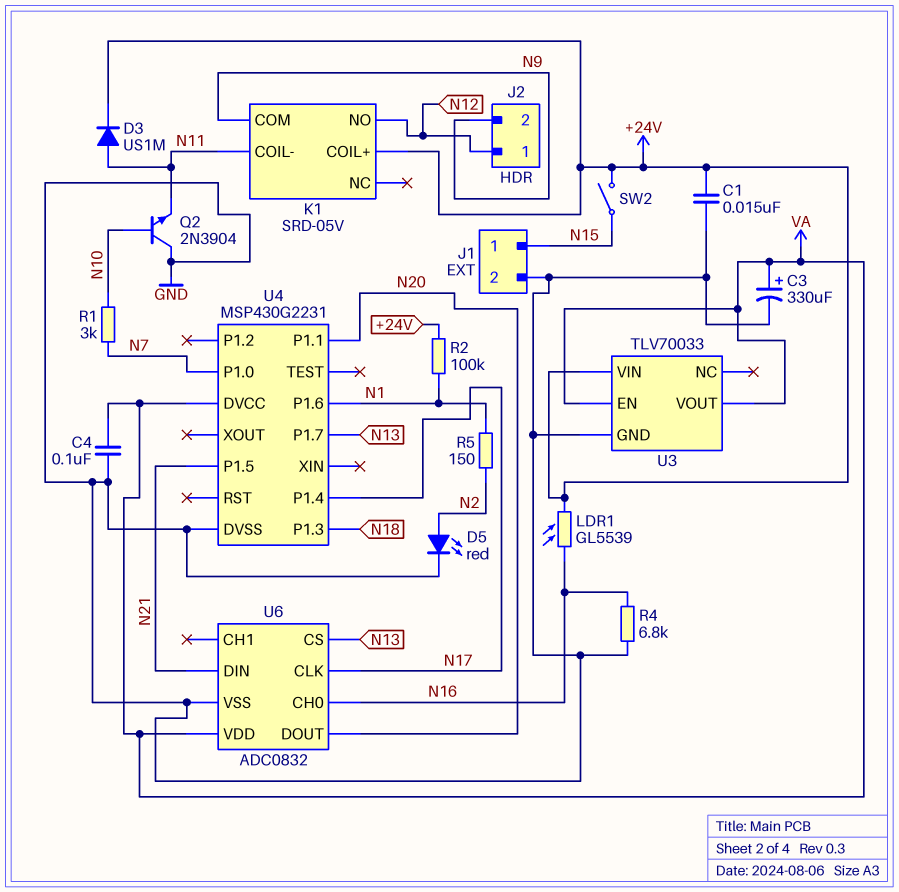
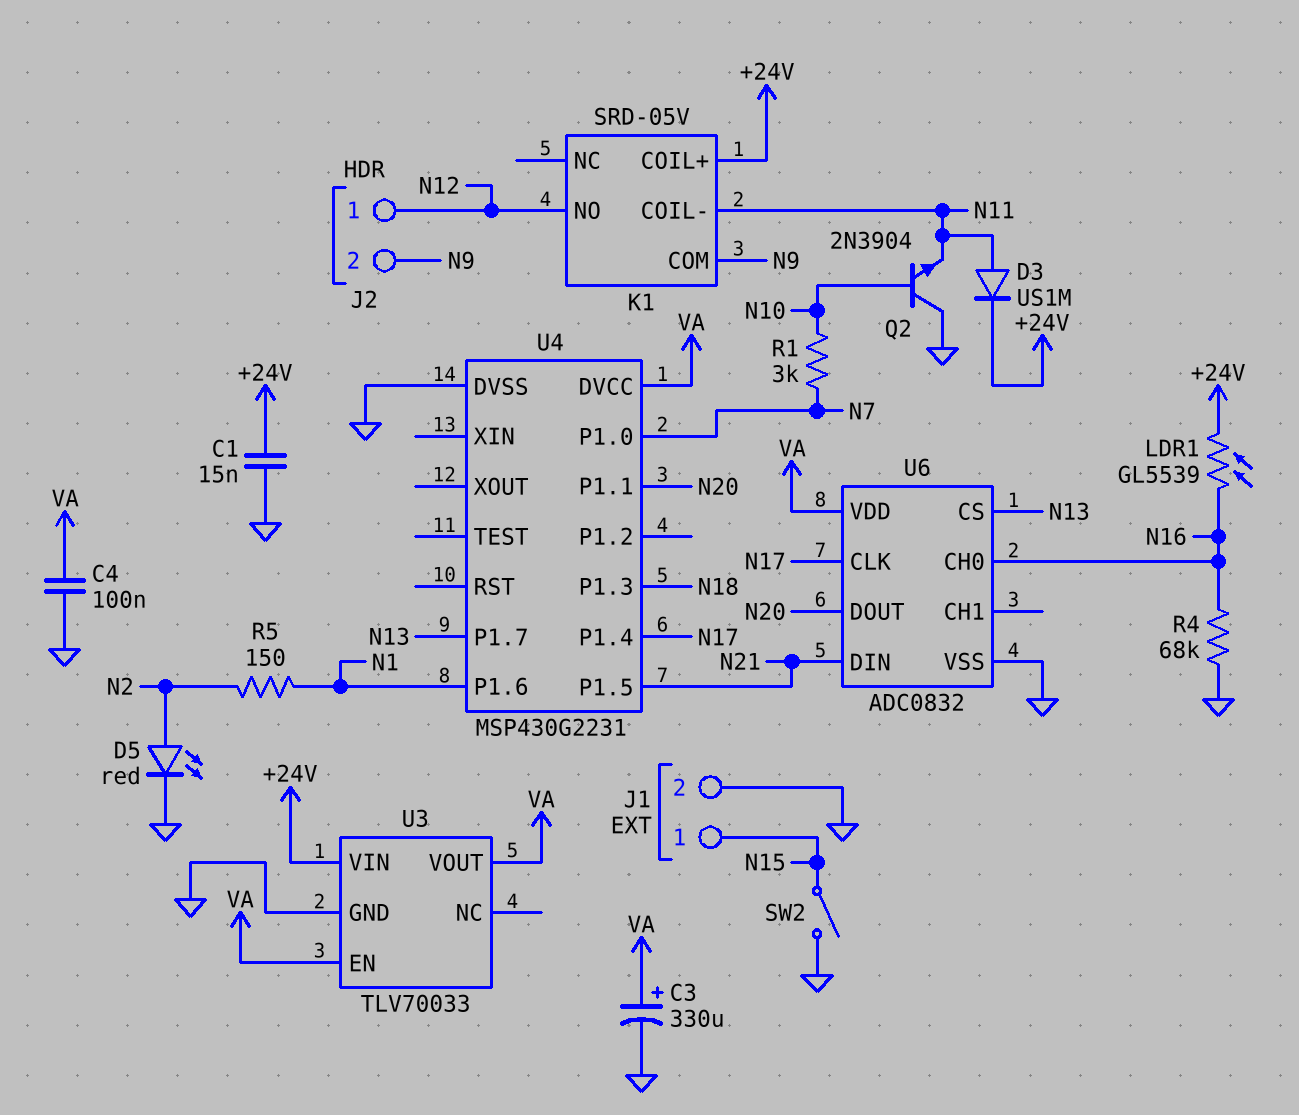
R2: 100k (+24V, N1) -> none
R4: 6.8k (GND, N16) -> 68k (GND, N16)
SW2: switch (+24V, N15) -> switch (GND, N15)

